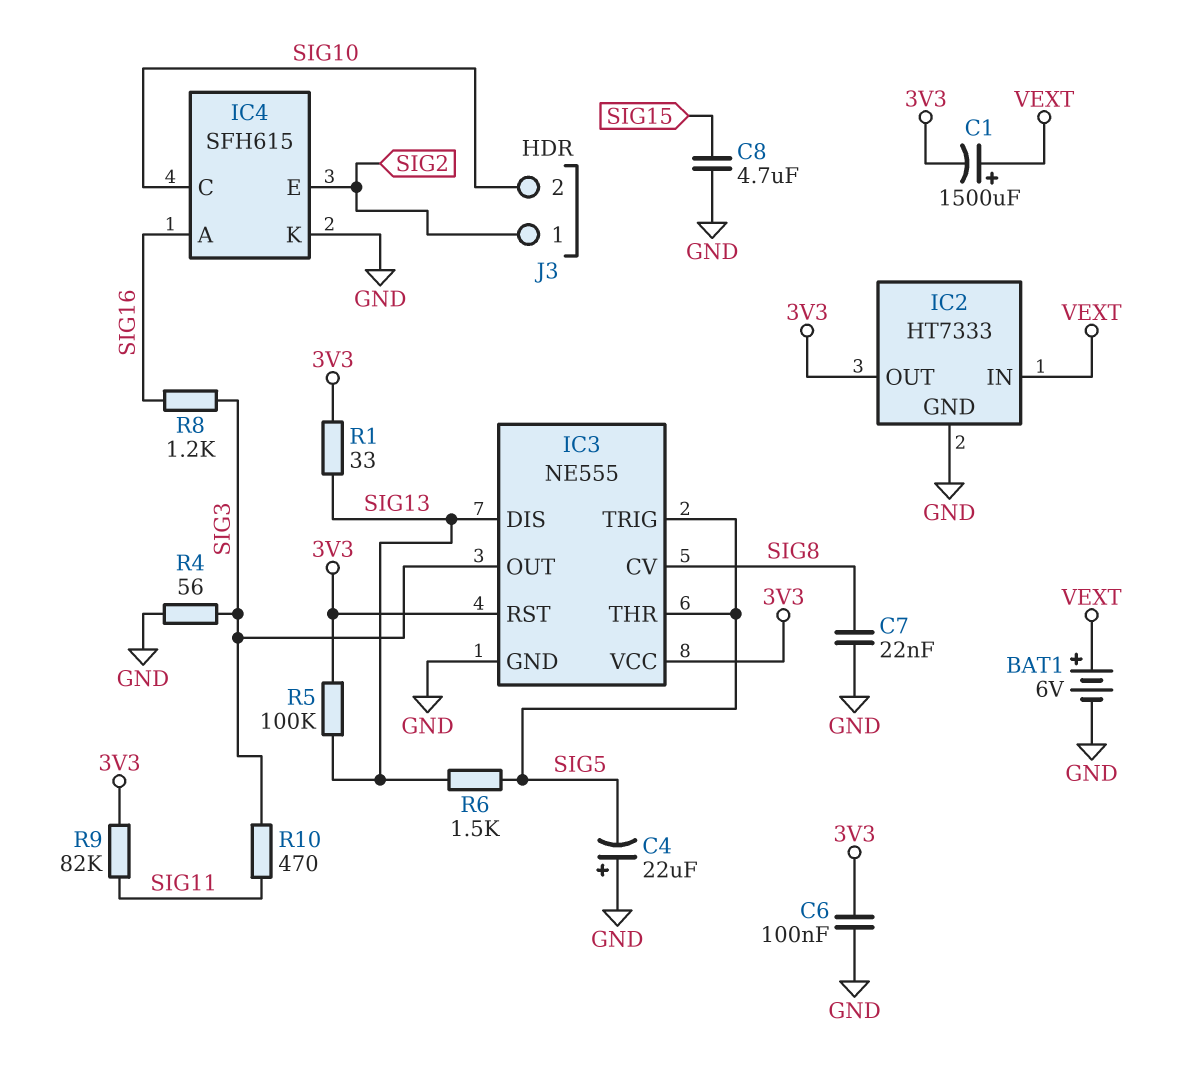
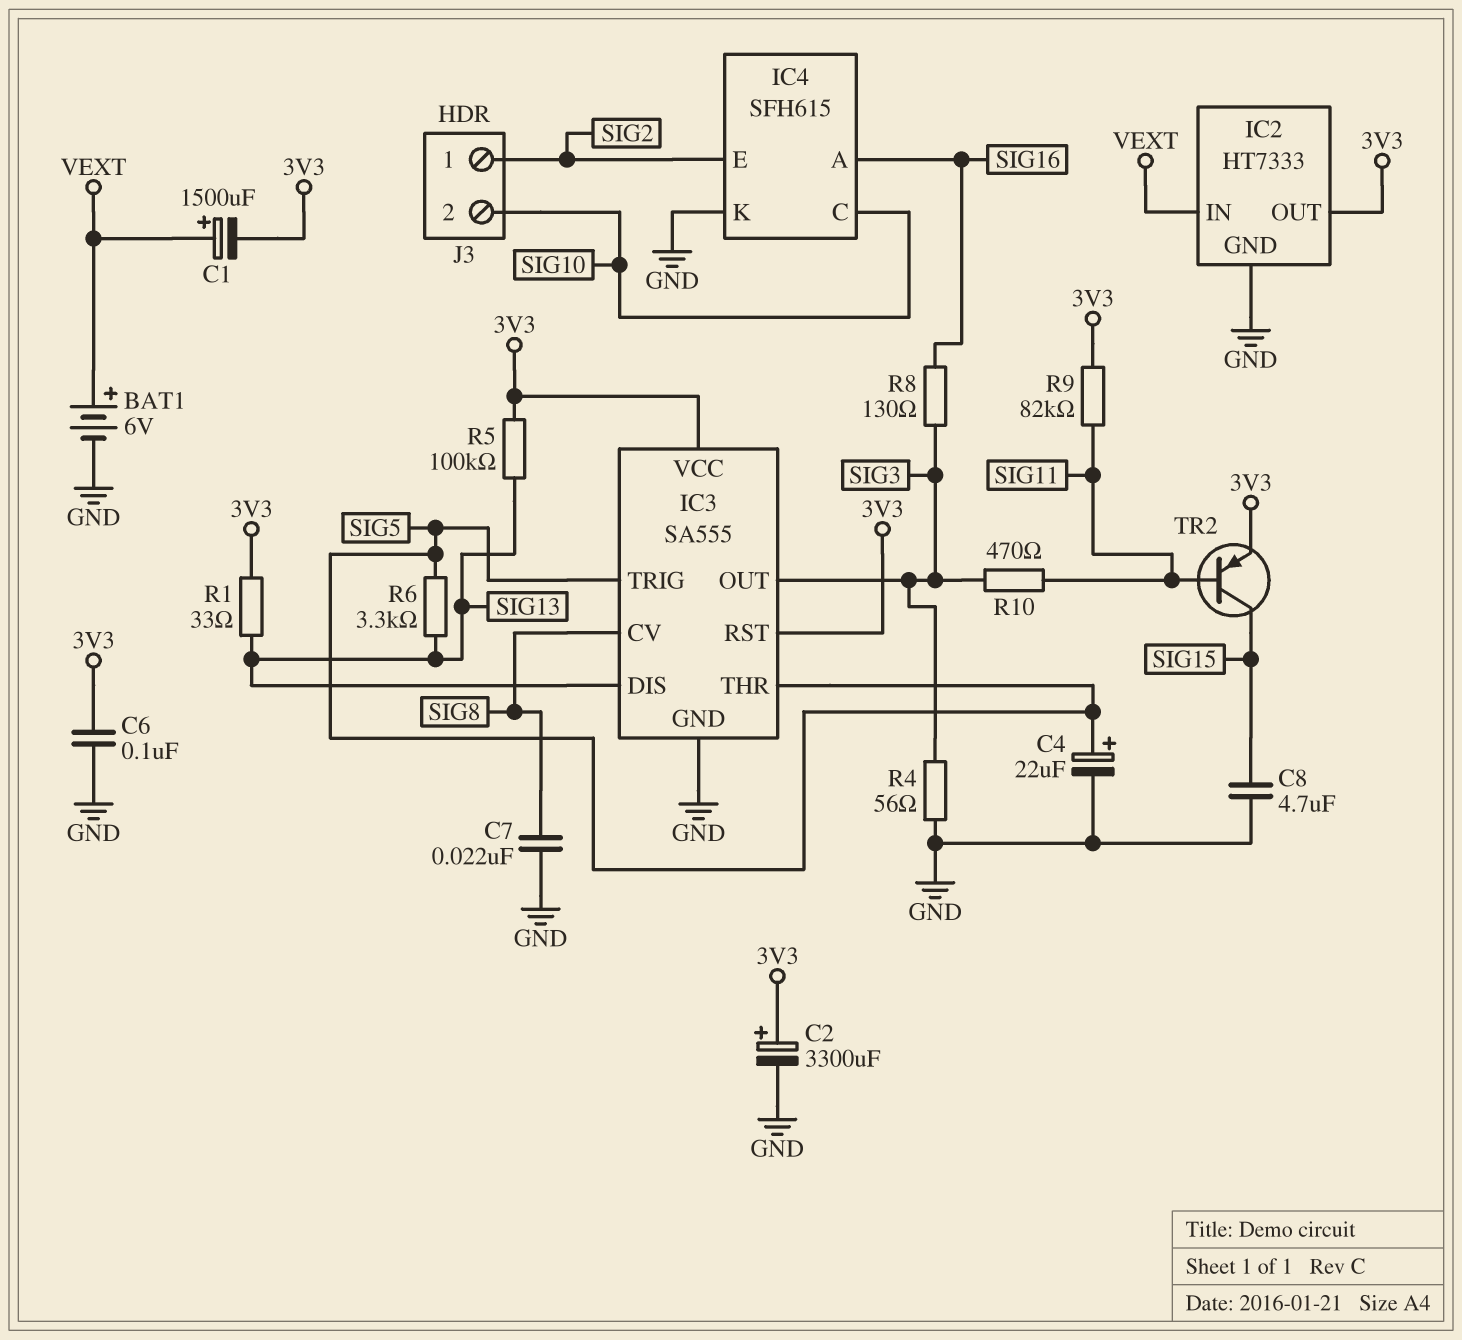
C2: none -> 3300uF (plus 3V3, minus GND)
C4: 22uF (plus GND, minus SIG5) -> 22uF (plus SIG5, minus GND)
IC3: NE555 -> SA555
R6: 1.5k (SIG5, SIG13) -> 3.3k (SIG5, SIG13)
R8: 1.2k (SIG3, SIG16) -> 130 (SIG3, SIG16)
TR2: none -> PNP (B SIG11, C SIG15, E 3V3)

